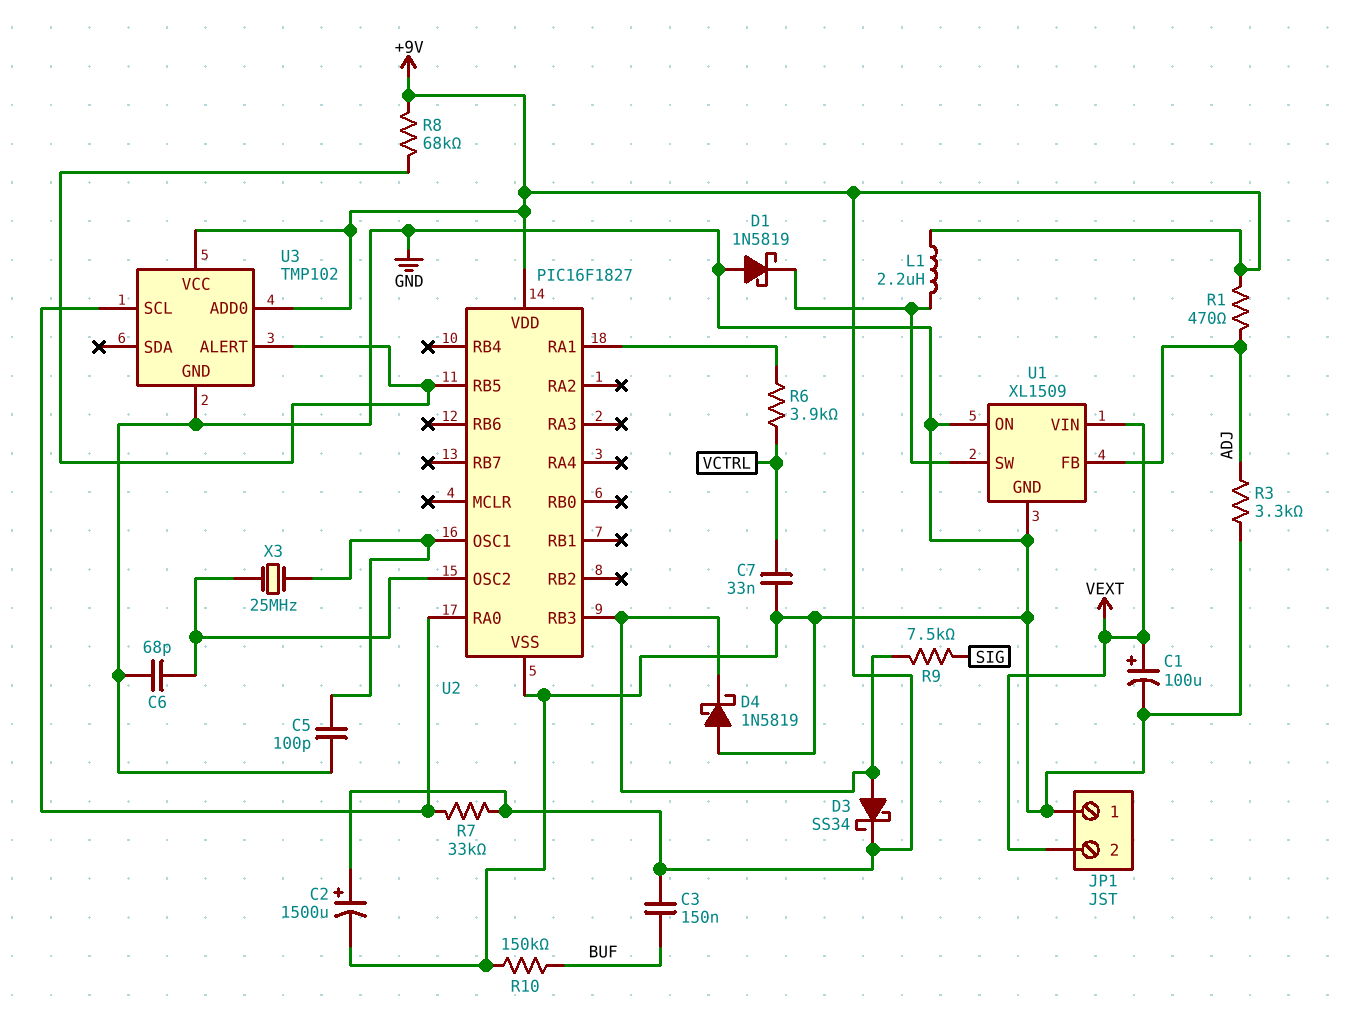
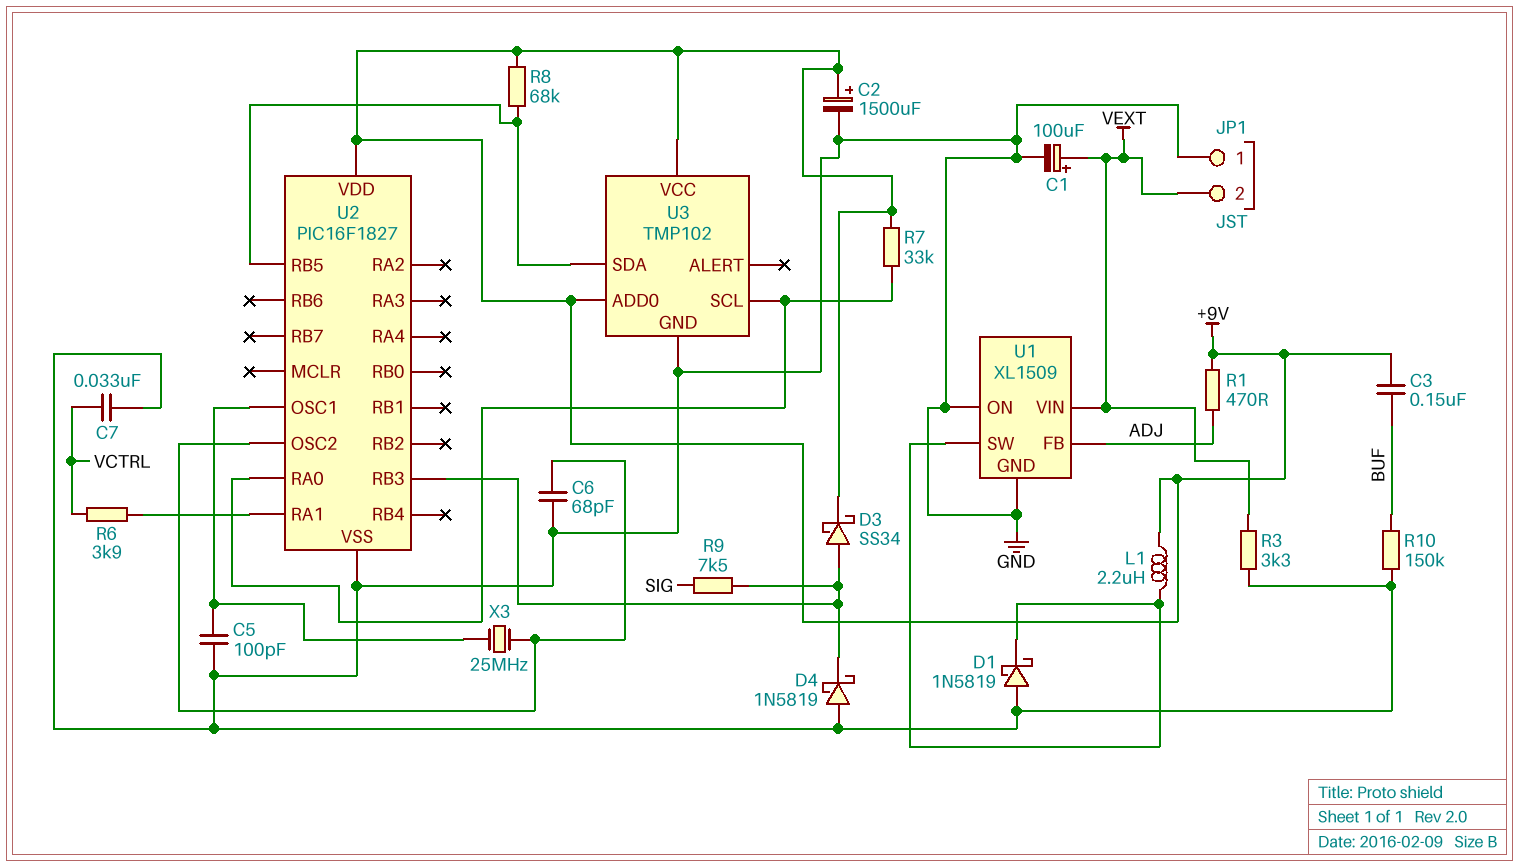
R3: 3.3k (ADJ, GND) -> 3.3k (GND, VEXT)
U3 pin ALERT: U2/RB5 -> none
U3 pin SDA: none -> U2/RB5

